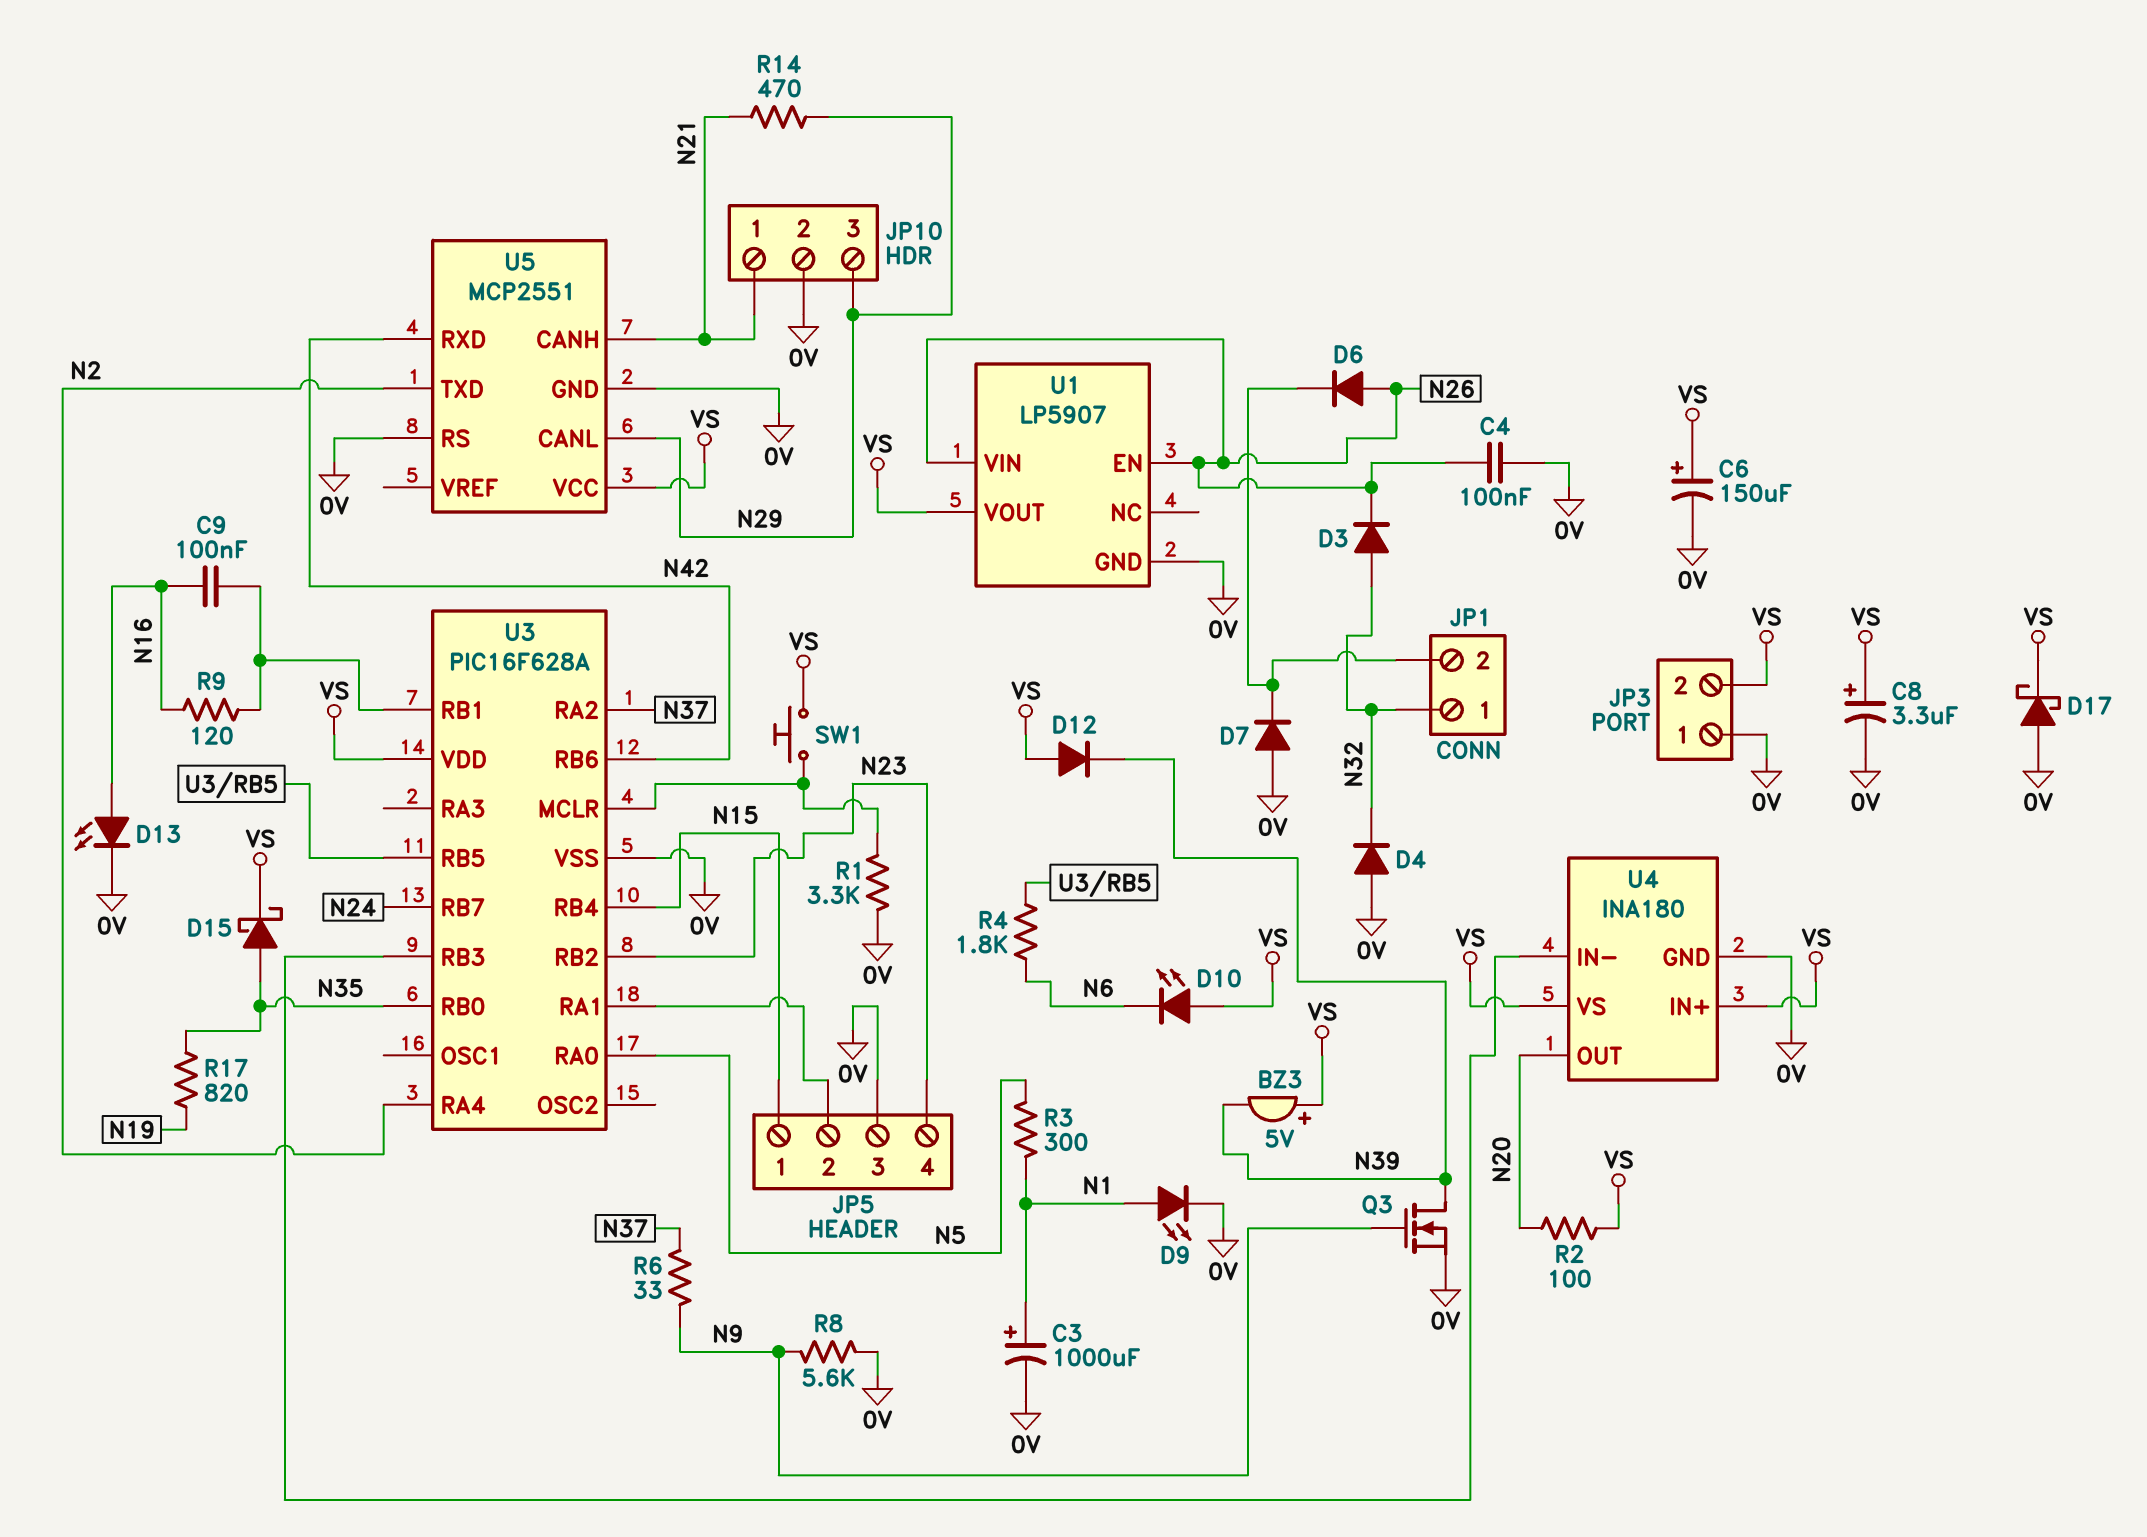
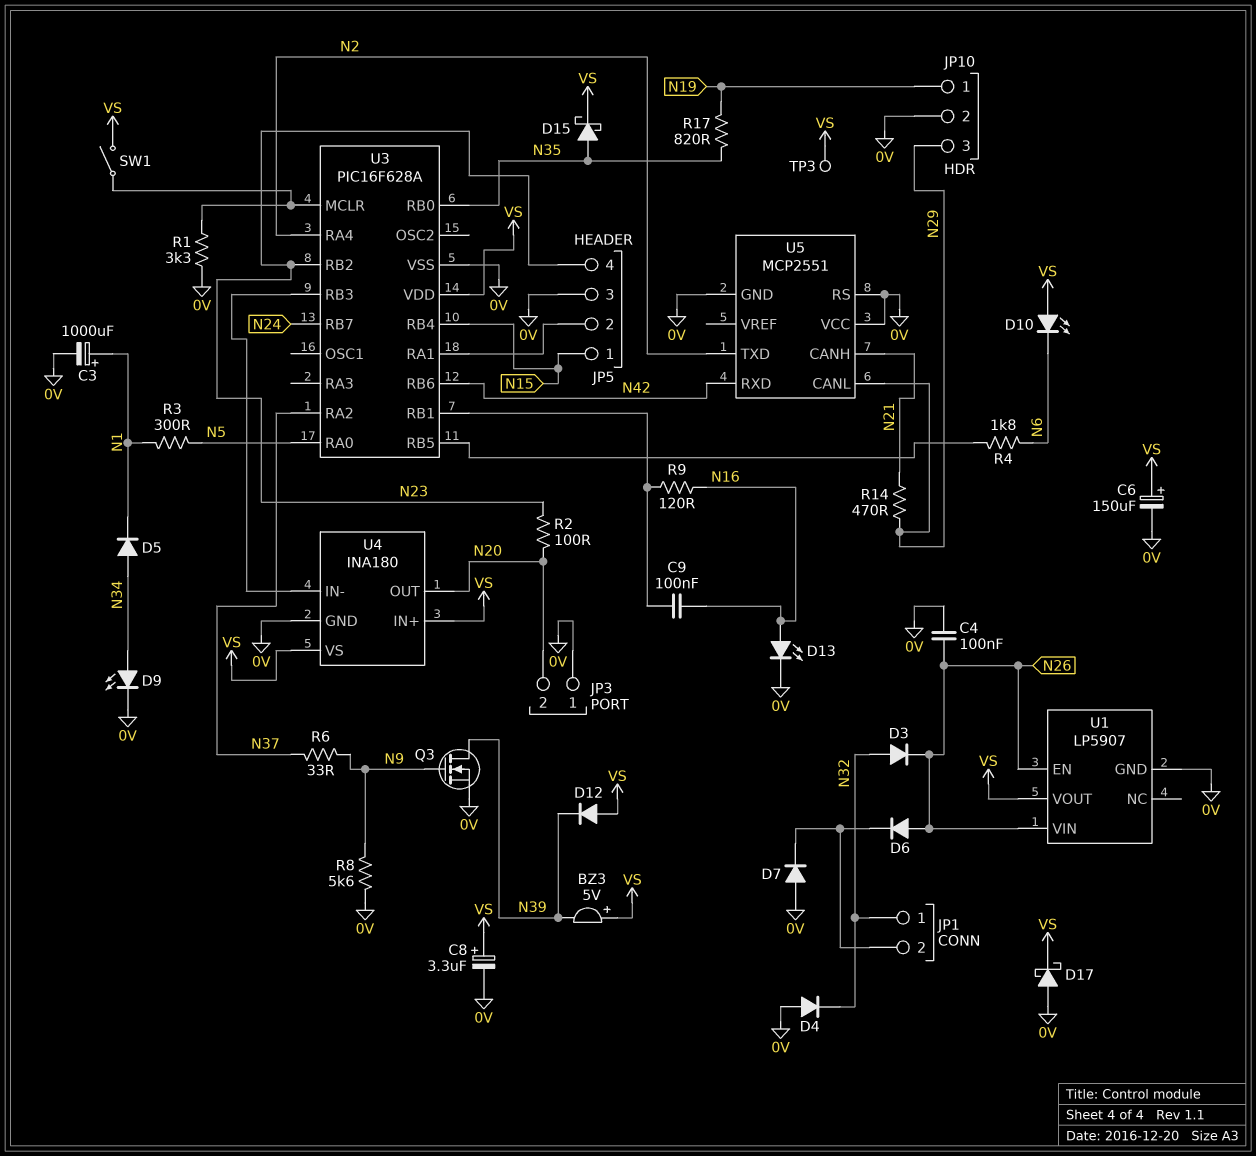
D5: none -> diode (A N34, K N1)
D9: LED (A N1, K 0V) -> LED (A N34, K 0V)
JP3 pin 2: VS -> N20
JP10 pin 1: N21 -> N19
R2: 100 (N20, VS) -> 100 (N20, N23)
SW1: button (U3/MCLR, VS) -> switch (U3/MCLR, VS)
TP3: none -> test point (VS)
U5 pin VCC: VS -> 0V

